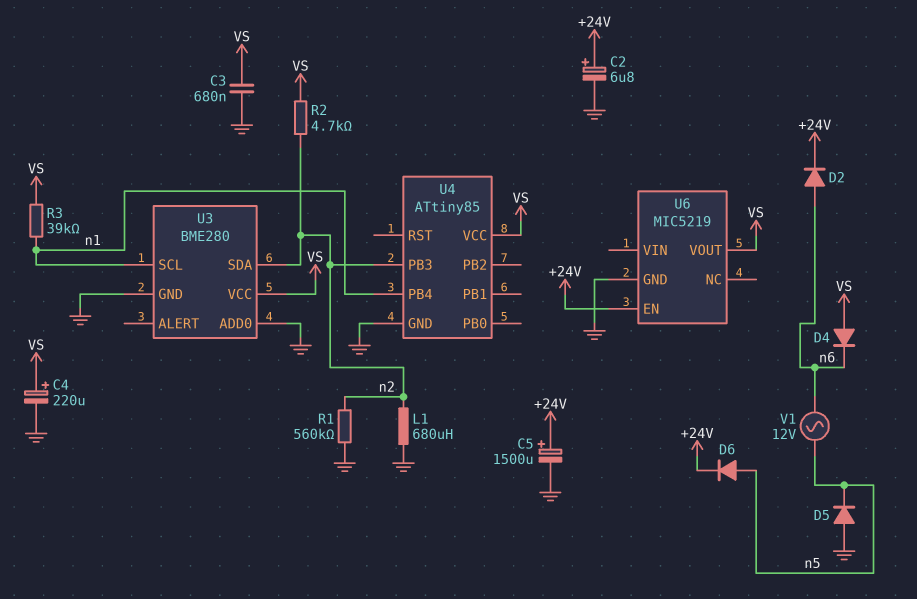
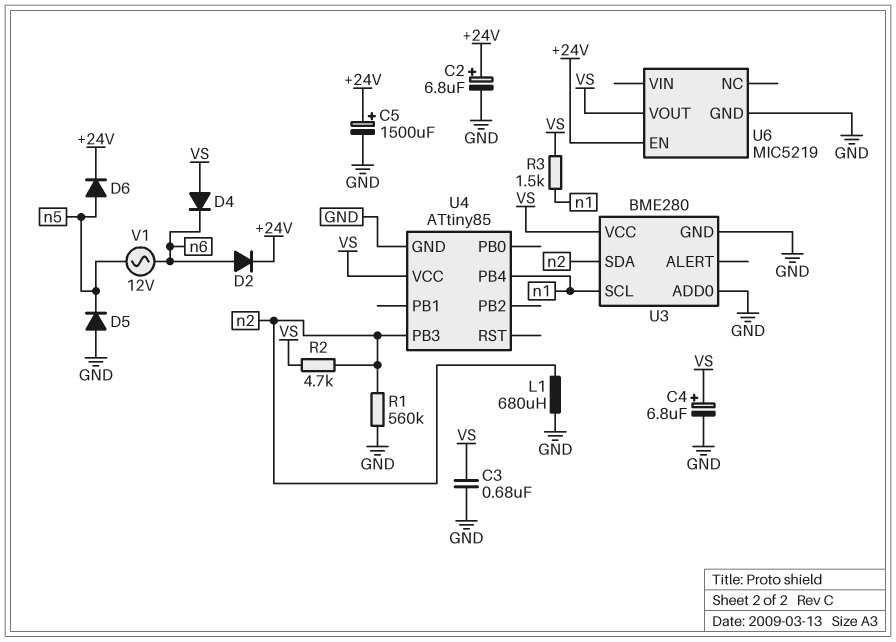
C4: 220uF (plus VS, minus GND) -> 6.8uF (plus VS, minus GND)
R3: 39k (VS, n1) -> 1.5k (VS, n1)

